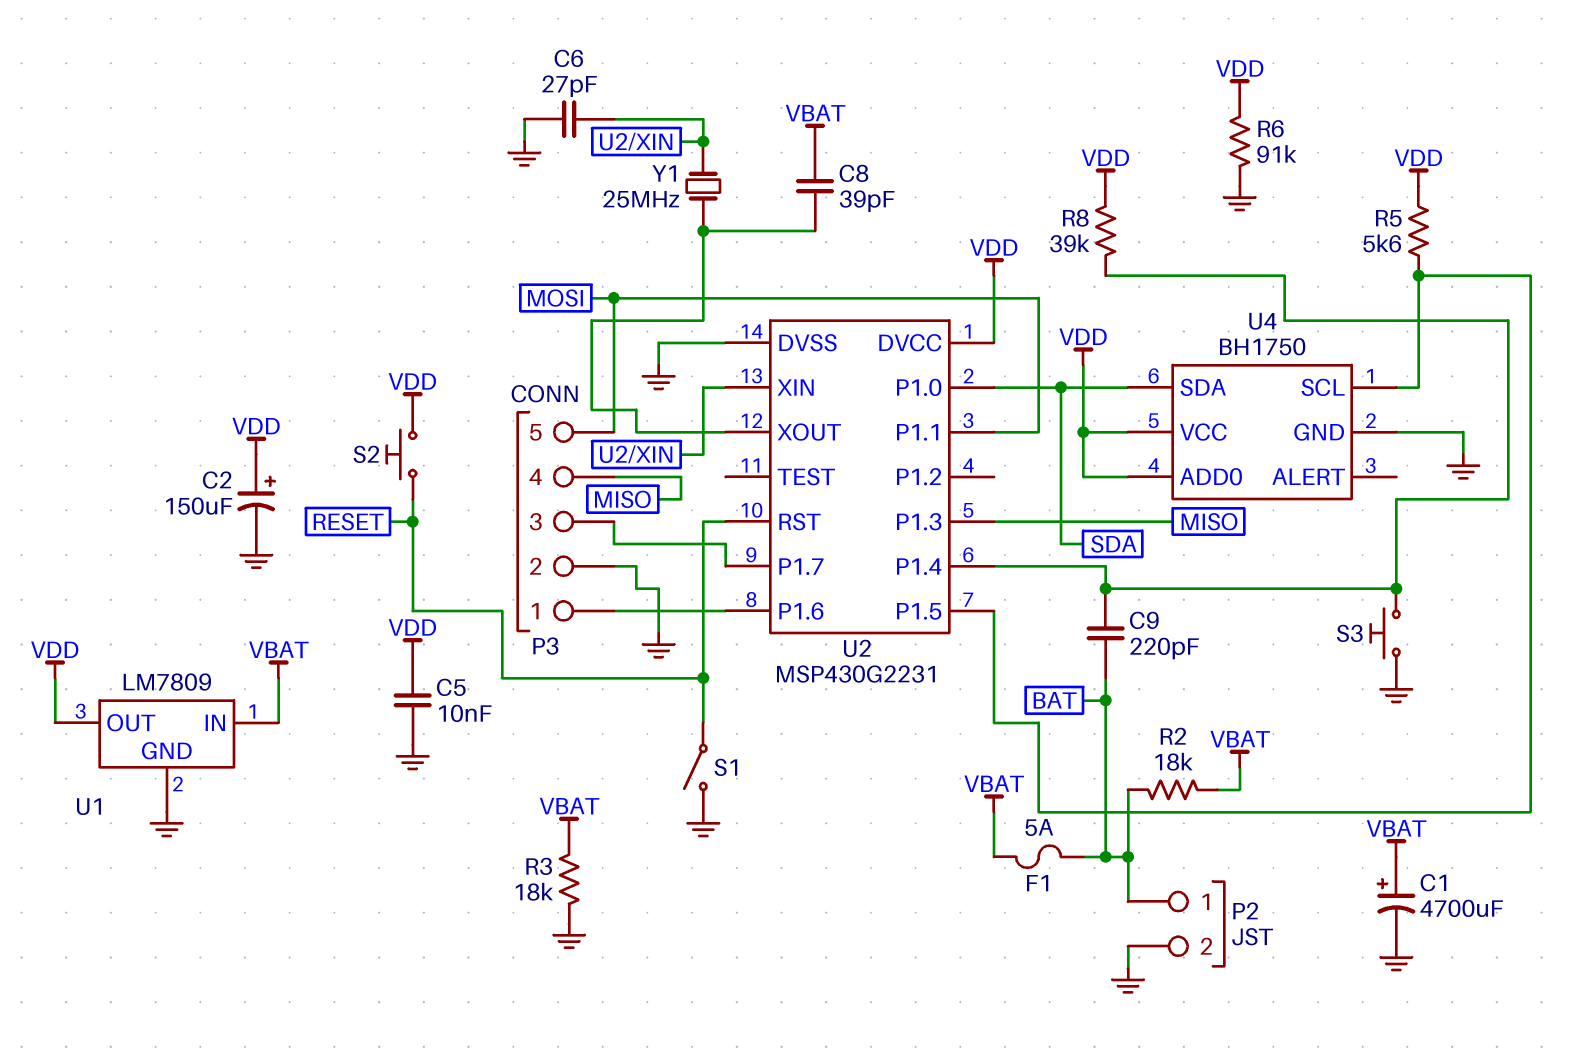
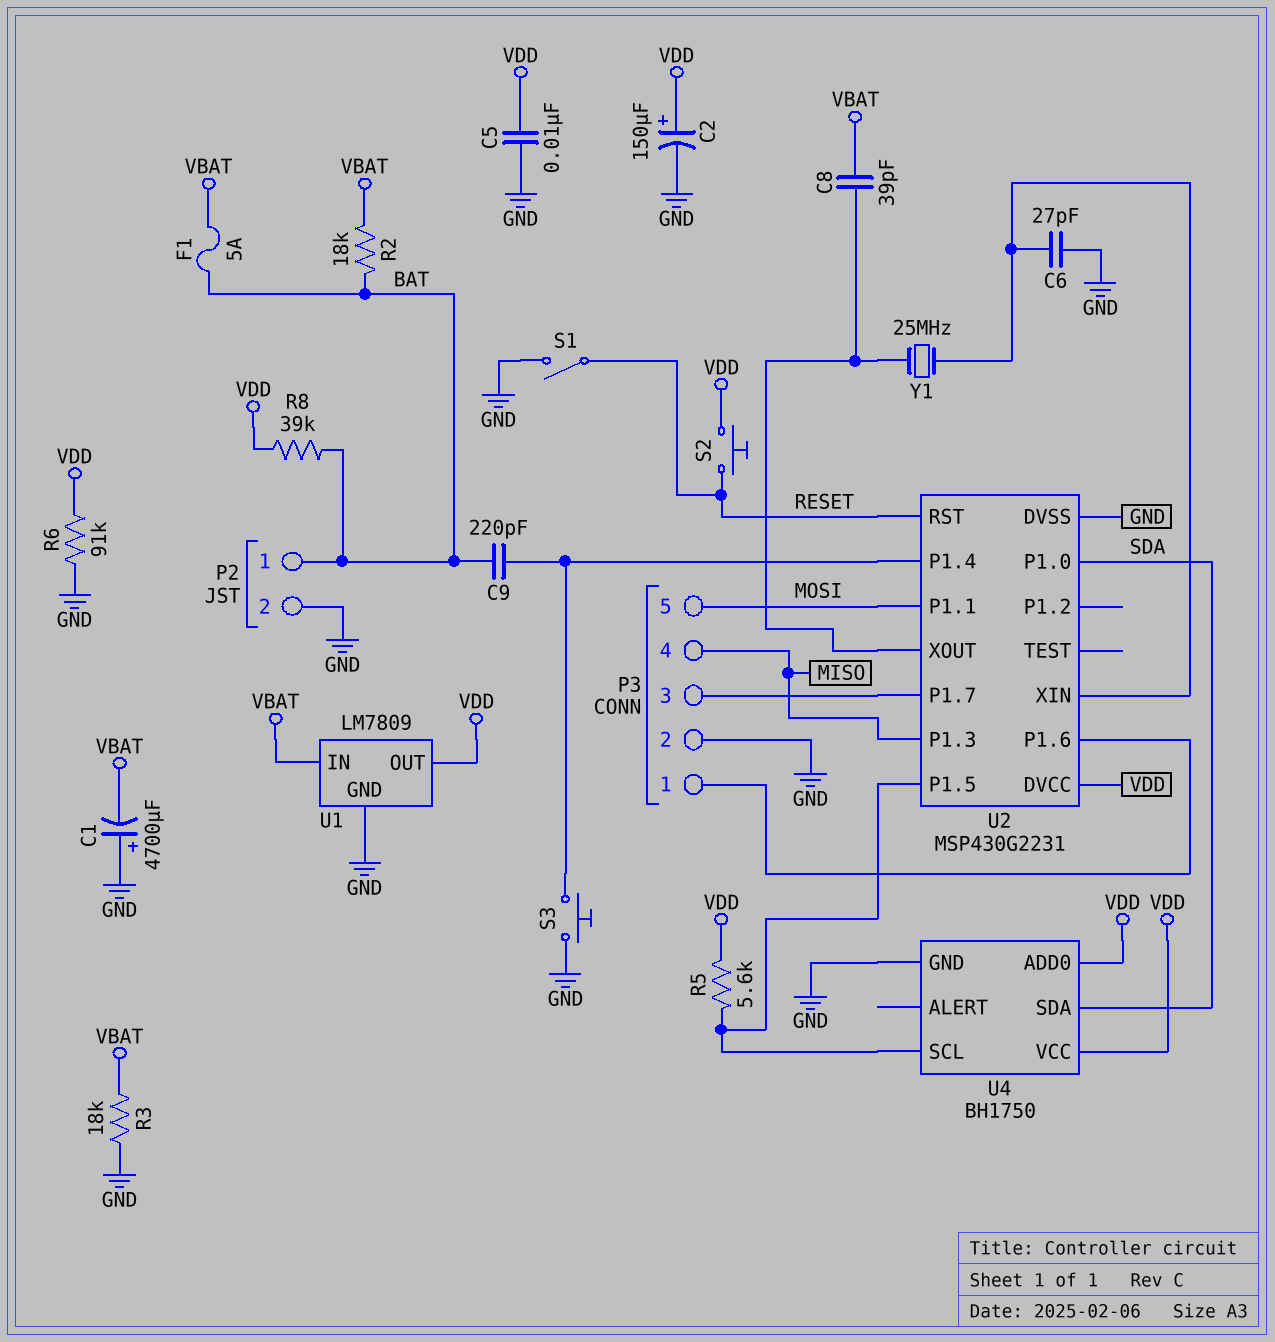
C1: 4700uF (plus VBAT, minus GND) -> 4700uF (plus GND, minus VBAT)
R8: 39k (U2/P1.4, VDD) -> 39k (BAT, VDD)

